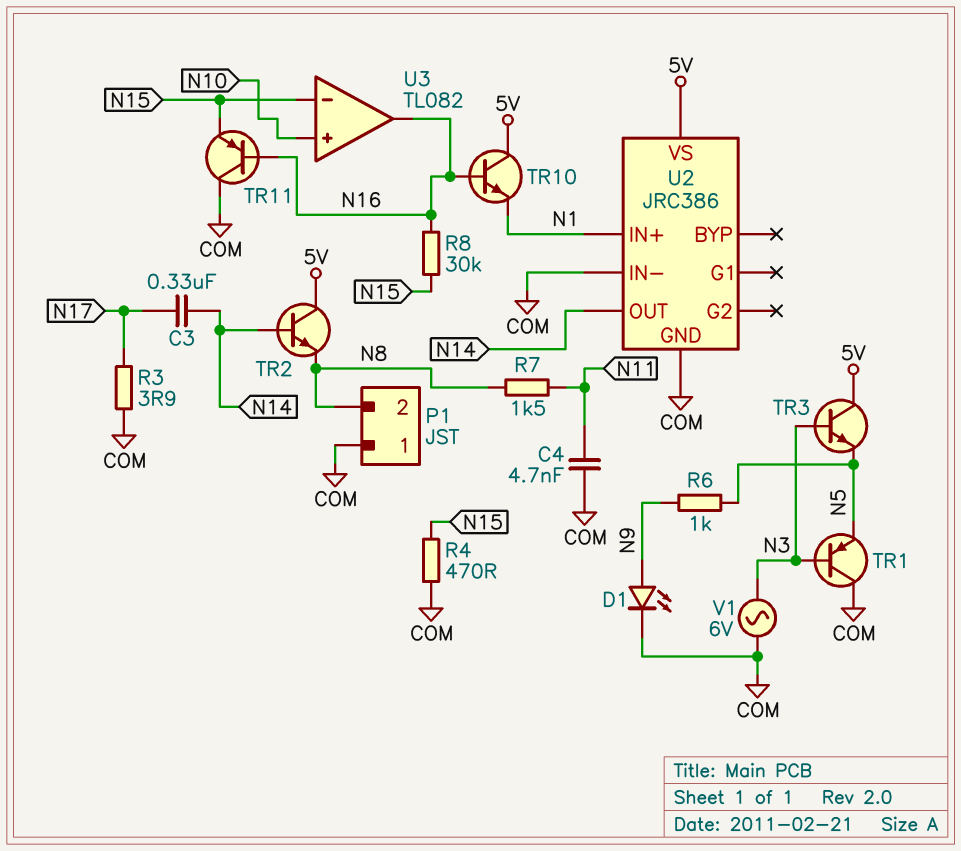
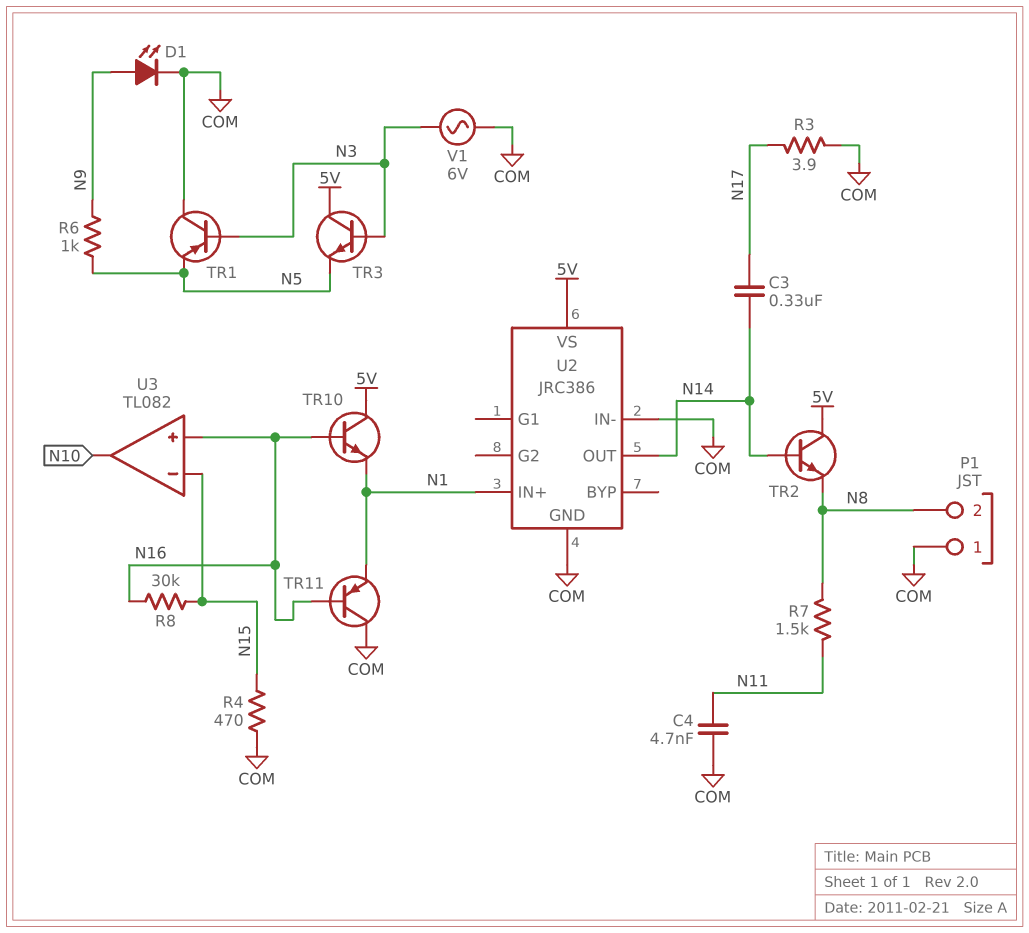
TR11: PNP (B N16, C COM, E N15) -> PNP (B N16, C COM, E N1)
U3 pin in+: N10 -> N16
U3 pin out: N16 -> N10

